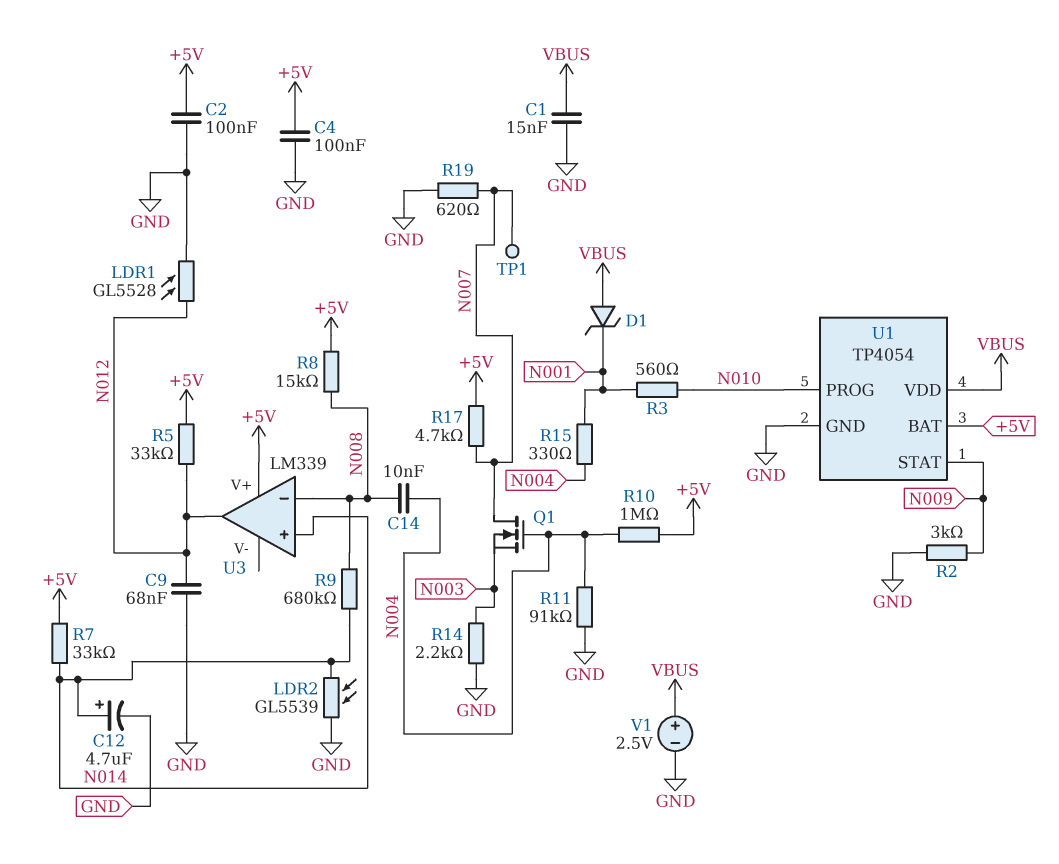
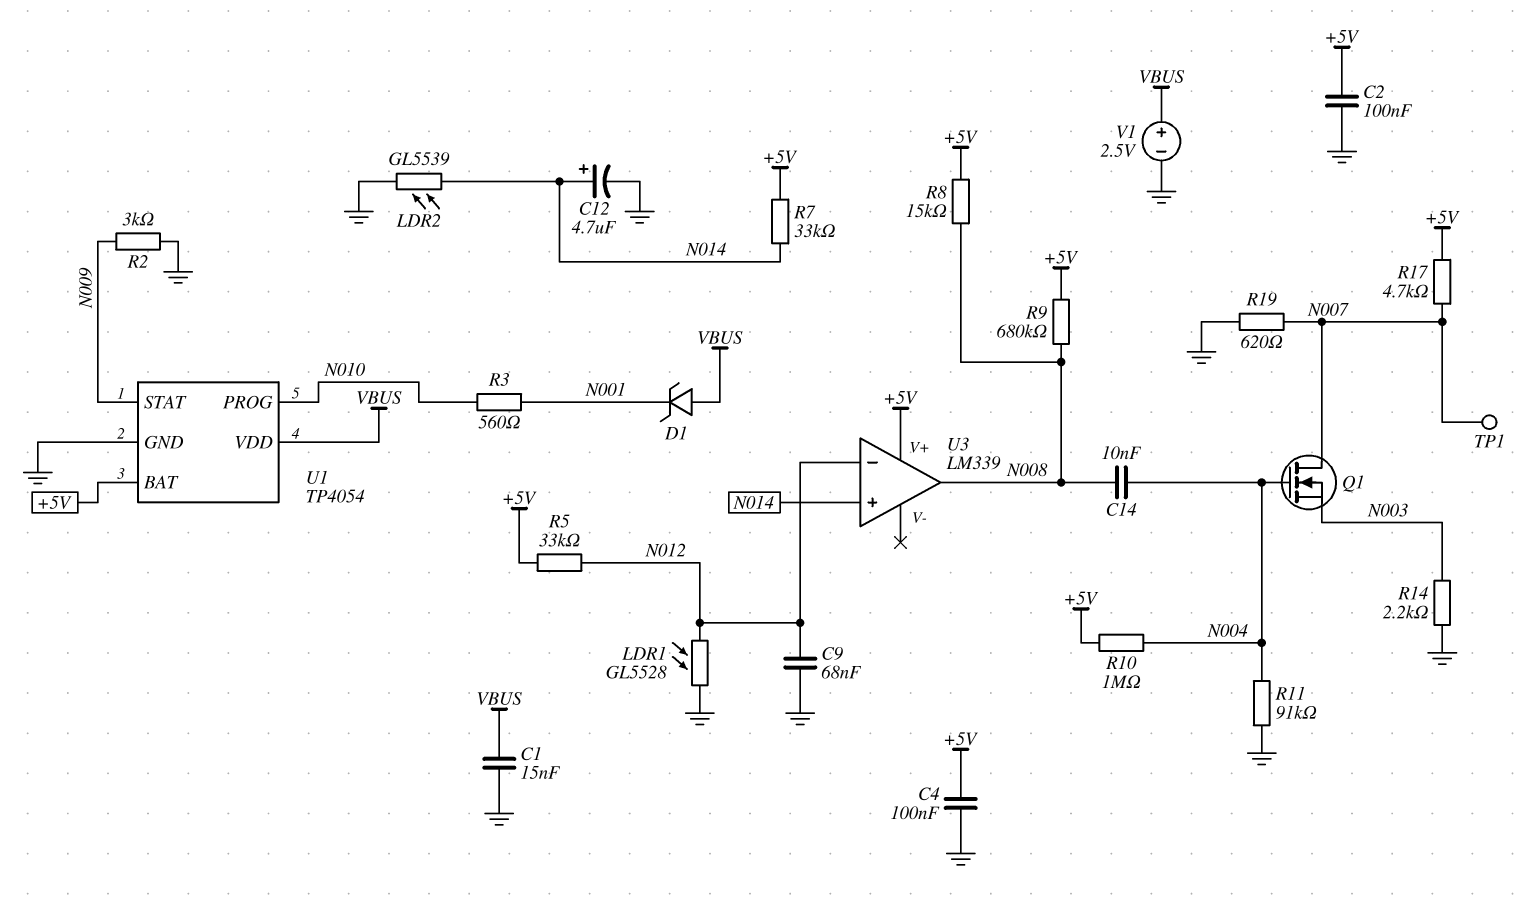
R9: 680k (N008, N014) -> 680k (+5V, N008)
R15: 330 (N001, N004) -> none
U3 pin in-: N008 -> N012
U3 pin out: N012 -> N008

